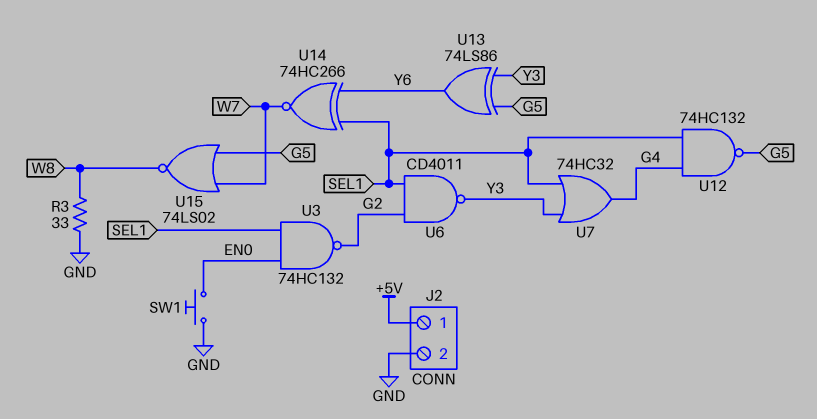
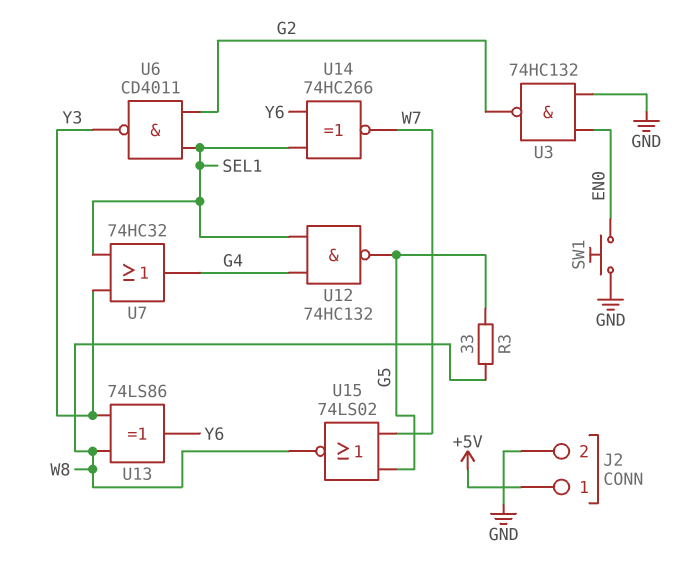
R3: 33 (GND, W8) -> 33 (G5, W8)
U3: NAND 74HC132 (in EN0, in SEL1, out G2) -> NAND 74HC132 (in EN0, in GND, out G2)
U13: XOR 74LS86 (in G5, in Y3, out Y6) -> XOR 74LS86 (in W8, in Y3, out Y6)

